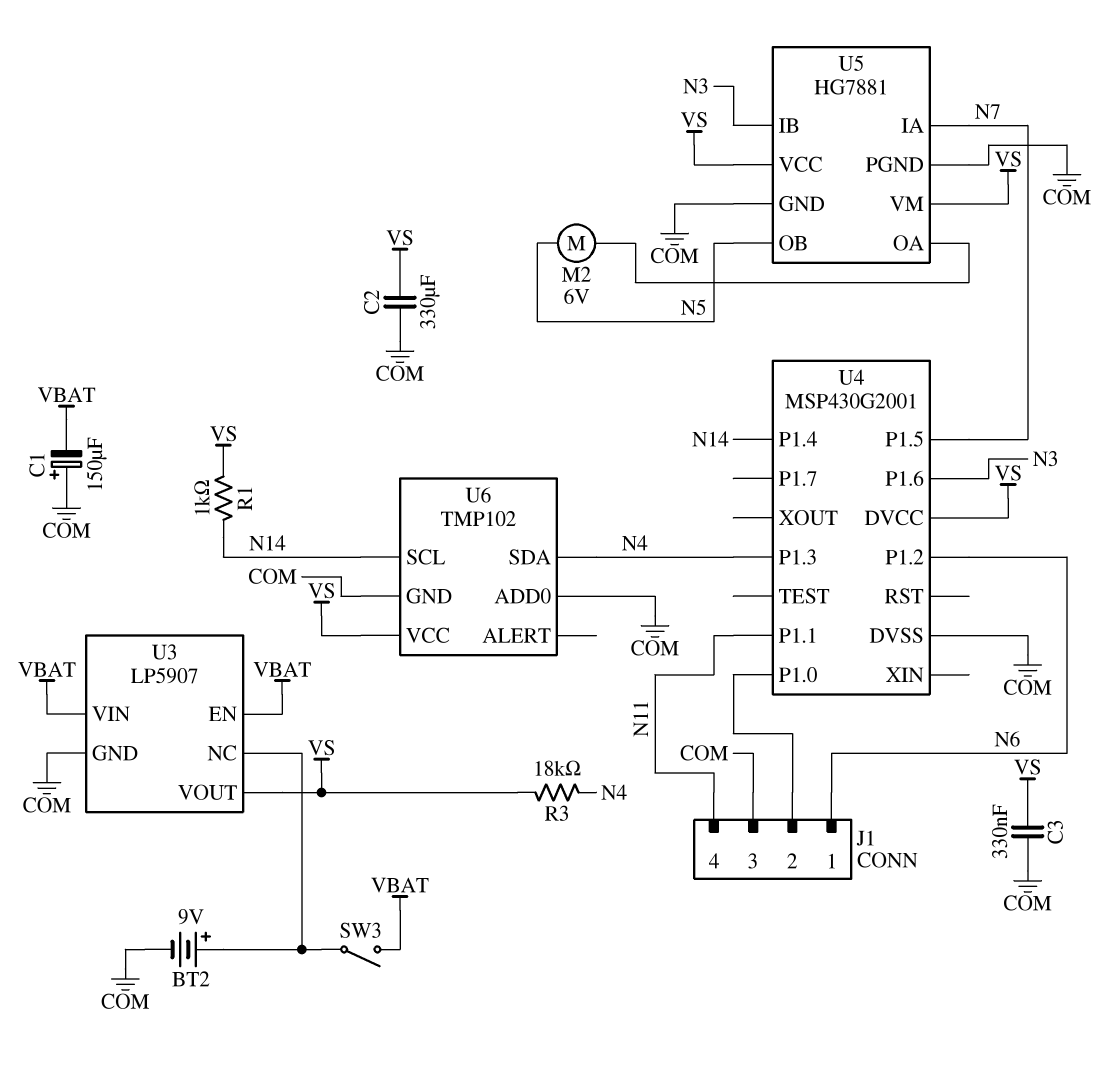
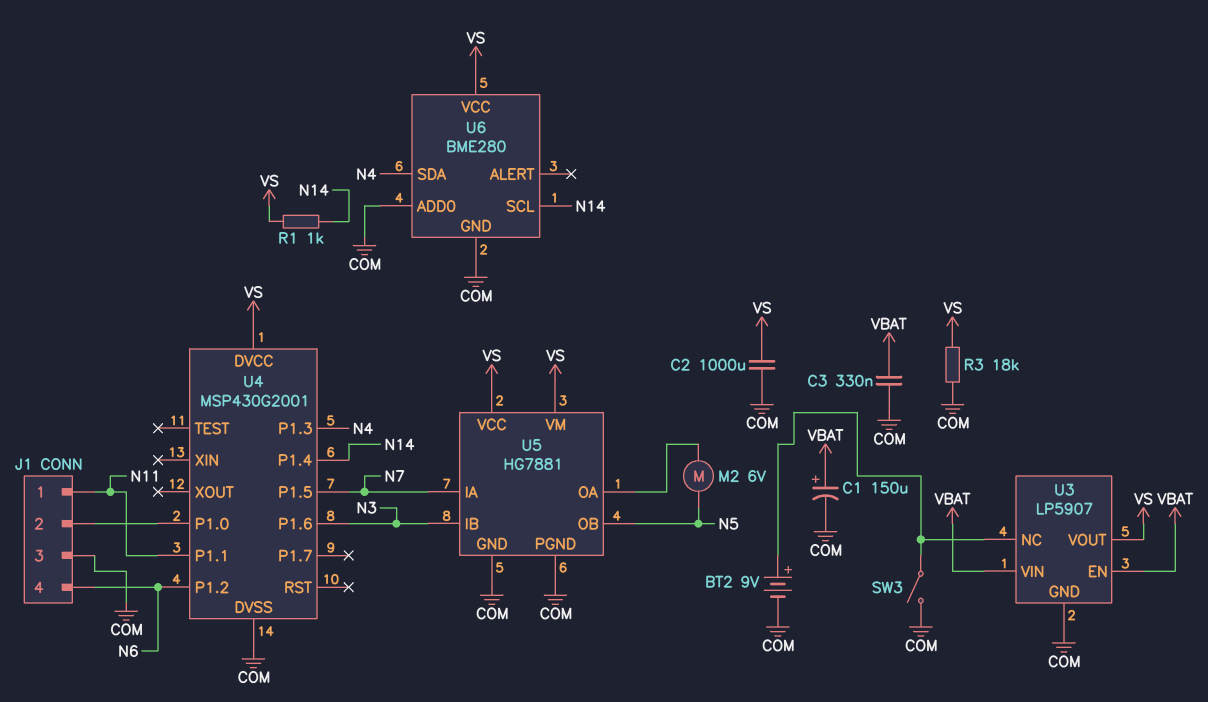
C1: 150uF (plus COM, minus VBAT) -> 150uF (plus VBAT, minus COM)
C2: 330uF (COM, VS) -> 1000uF (COM, VS)
C3: 330nF (COM, VS) -> 330nF (COM, VBAT)
J1 pin 1: N6 -> N11
J1 pin 4: N11 -> N6
R3: 18k (N4, VS) -> 18k (COM, VS)
SW3: switch (U3/NC, VBAT) -> switch (COM, U3/NC)
U6: TMP102 -> BME280

